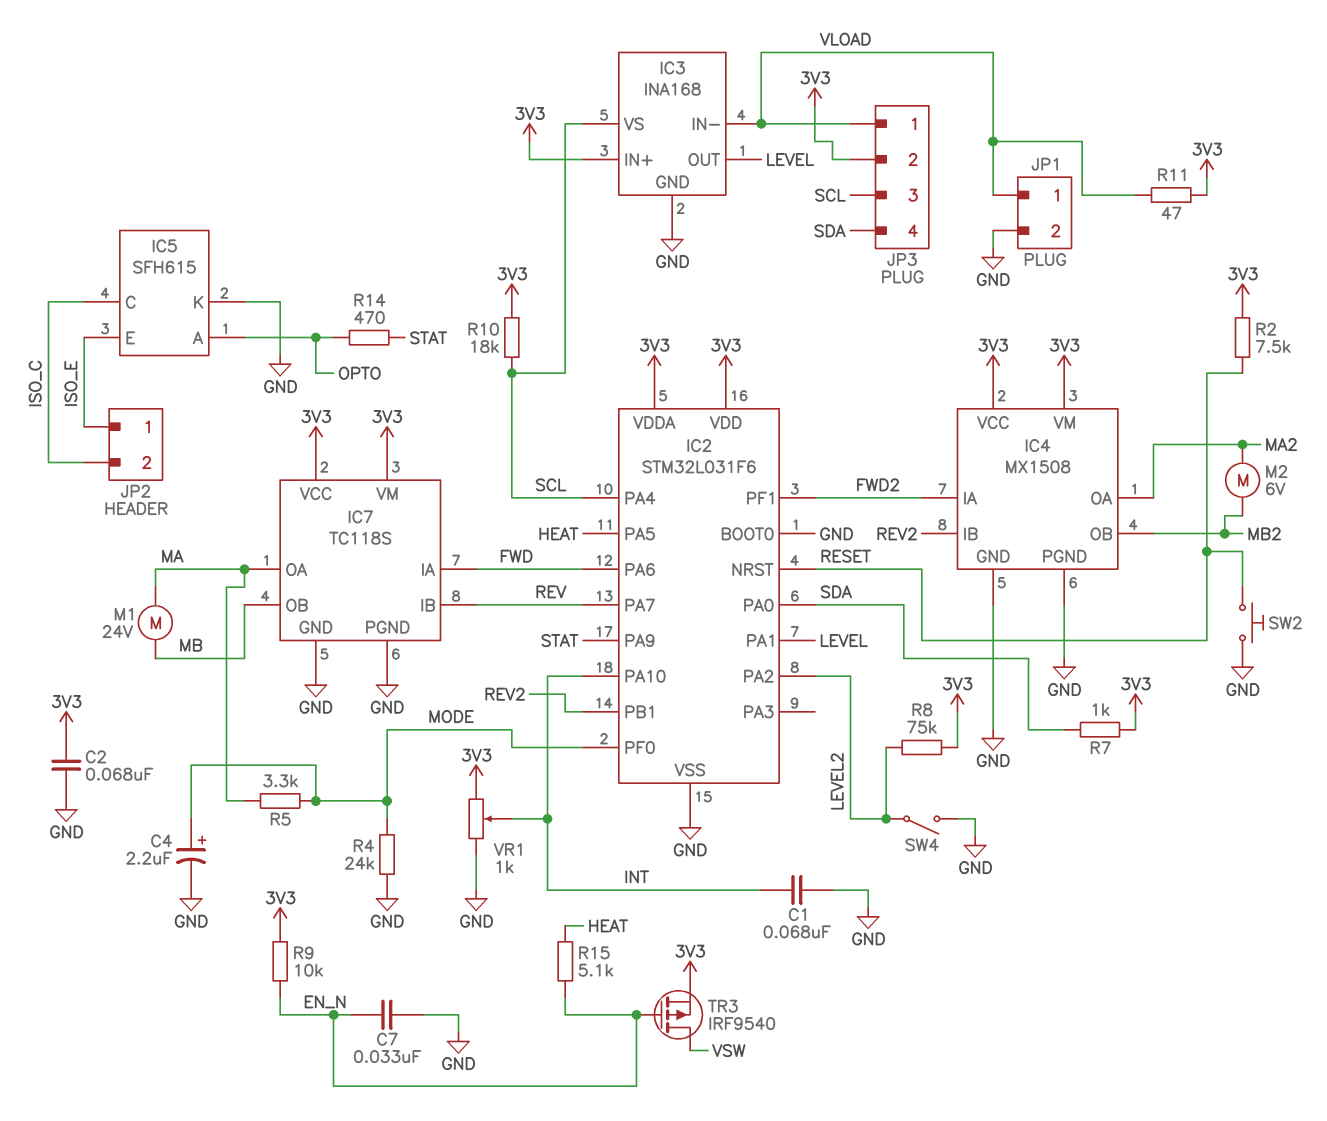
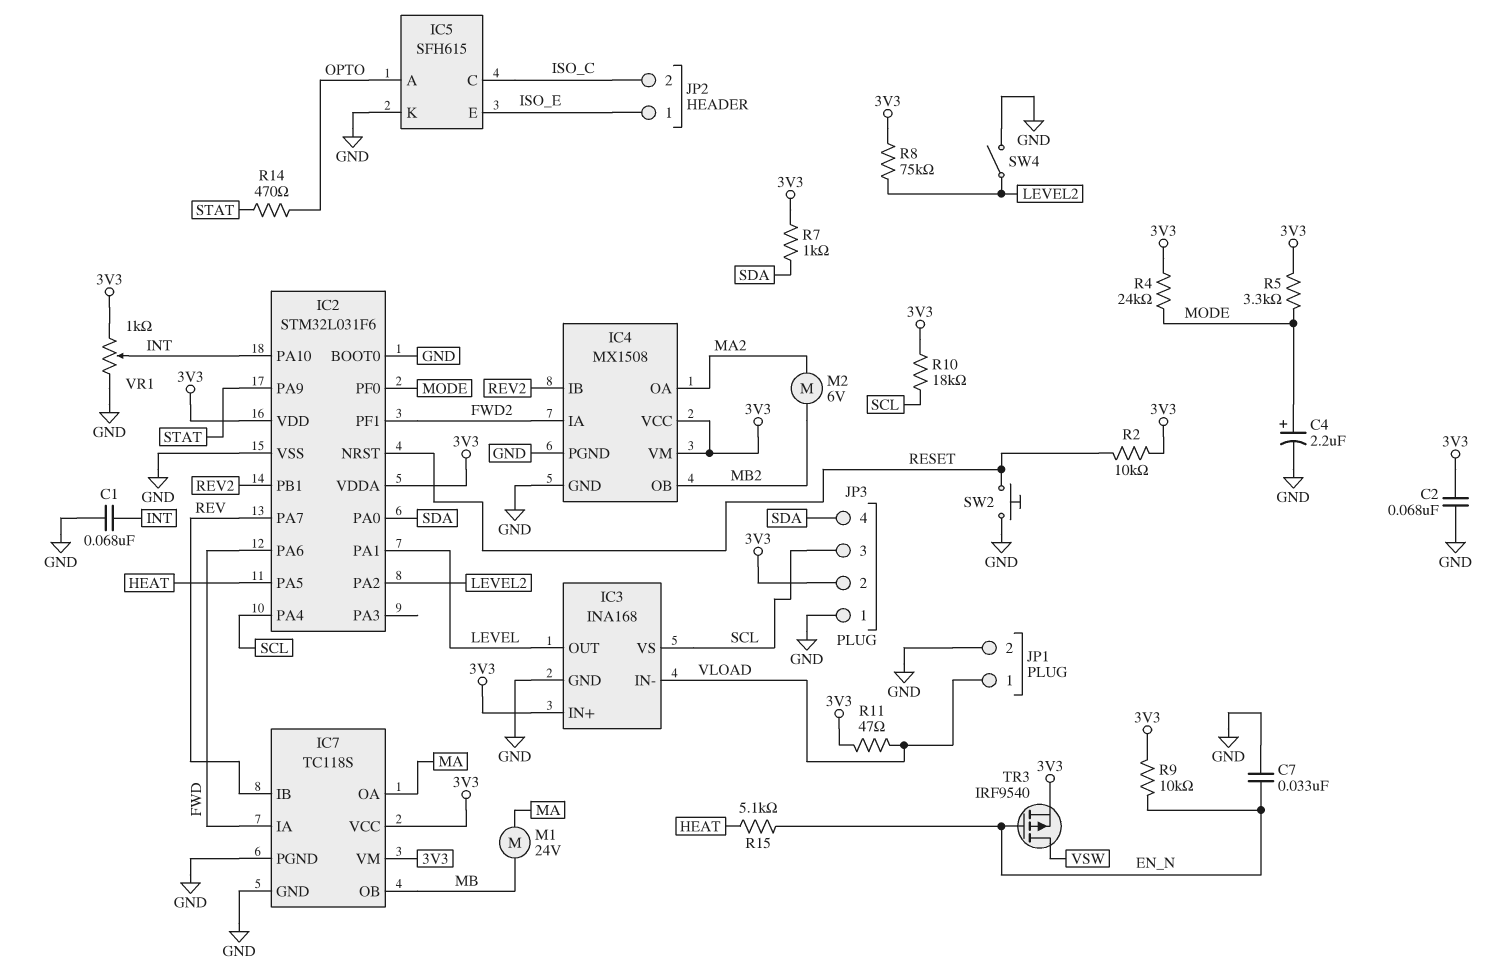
JP3 pin 1: VLOAD -> GND
R2: 7.5k (3V3, RESET) -> 10k (3V3, RESET)
R4: 24k (GND, MODE) -> 24k (3V3, MODE)
R5: 3.3k (MA, MODE) -> 3.3k (3V3, MODE)

